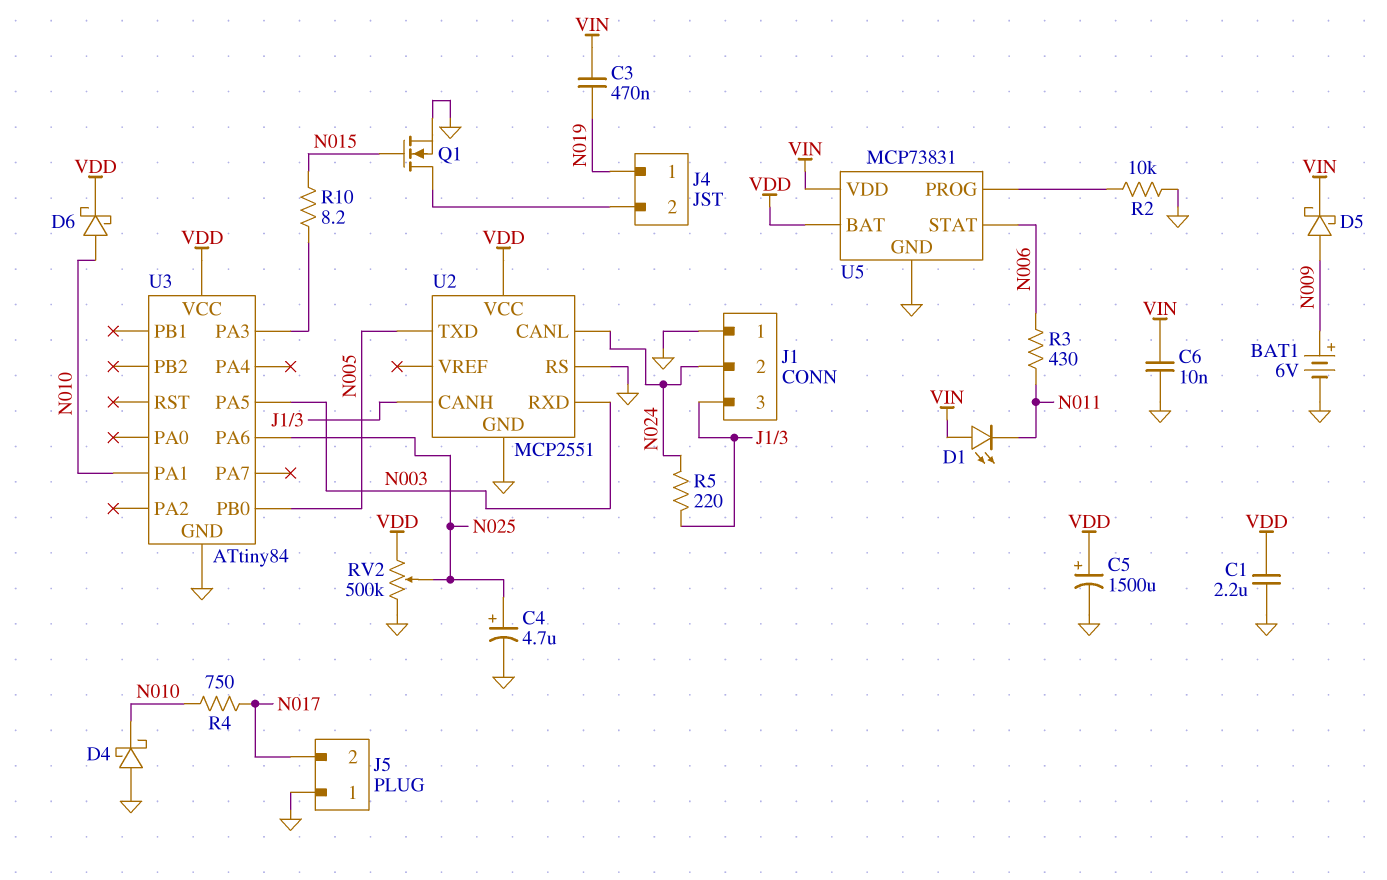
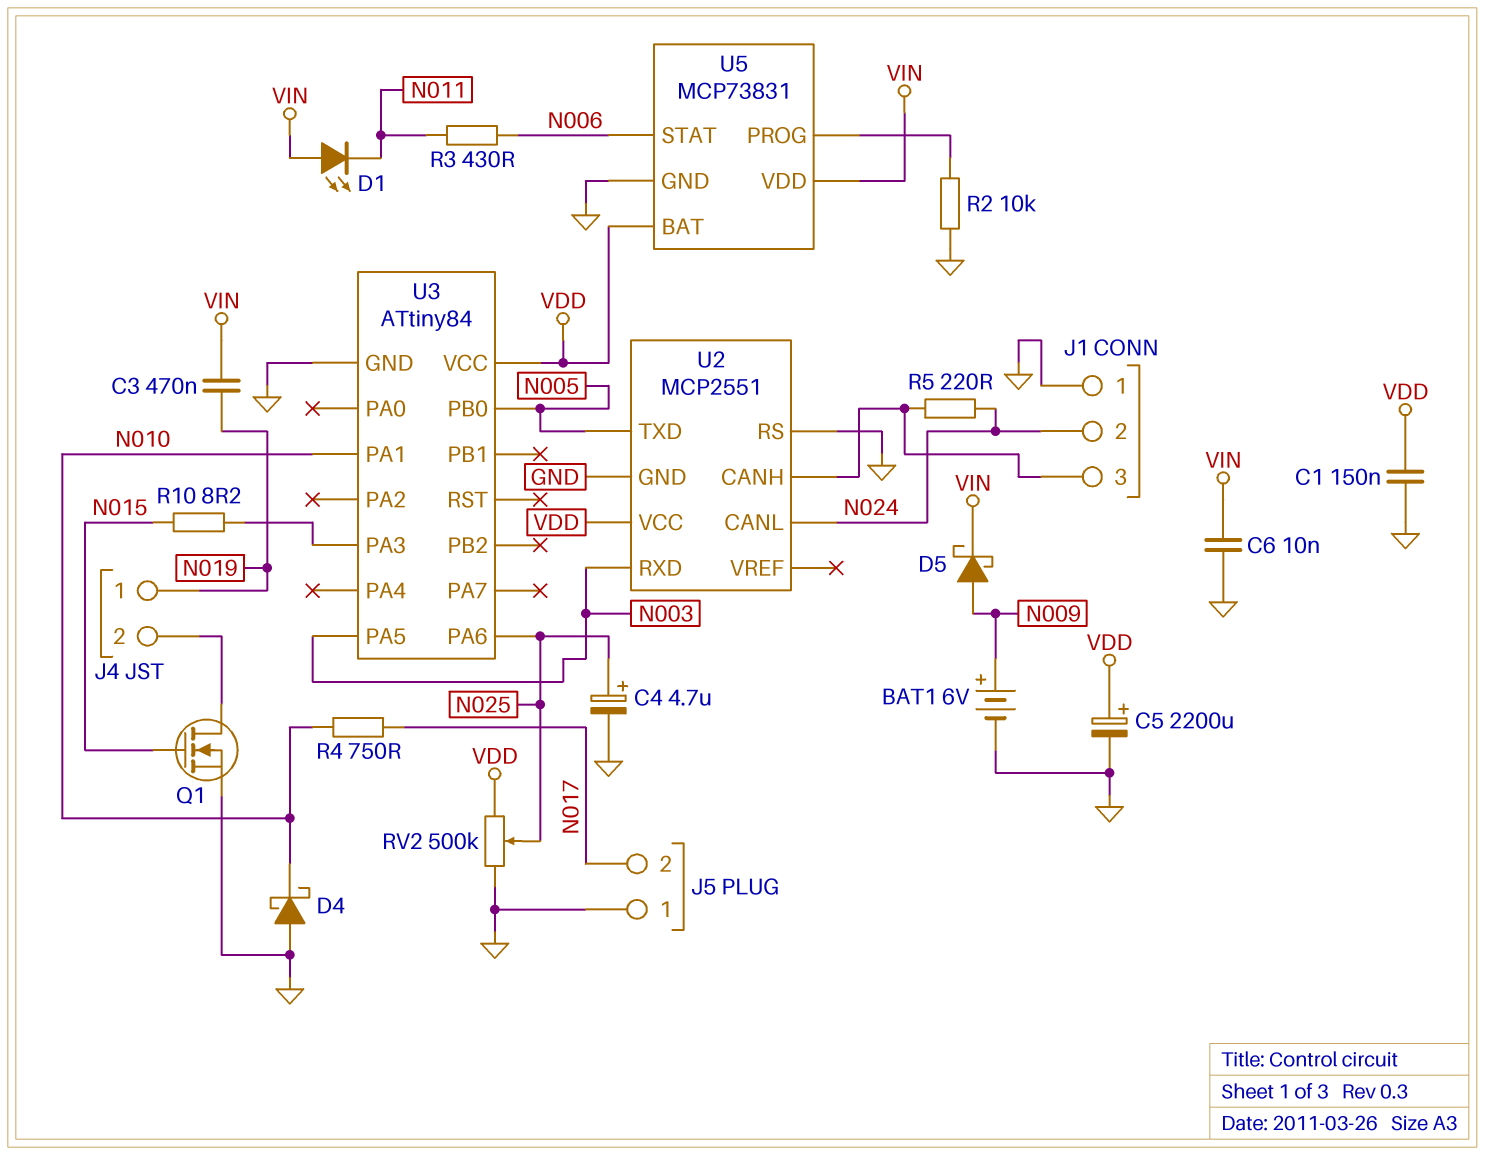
C1: 2.2uF (GND, VDD) -> 150nF (GND, VDD)
C5: 1500uF (plus VDD, minus GND) -> 2200uF (plus VDD, minus GND)
D6: schottky (A N010, K VDD) -> none

